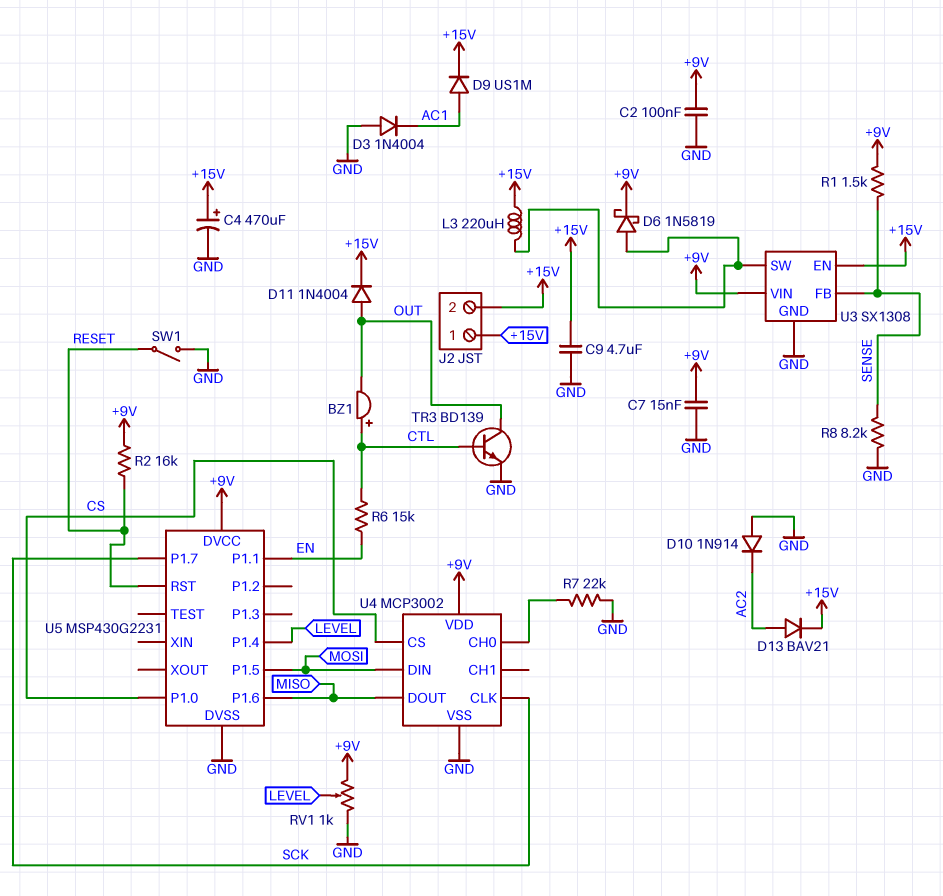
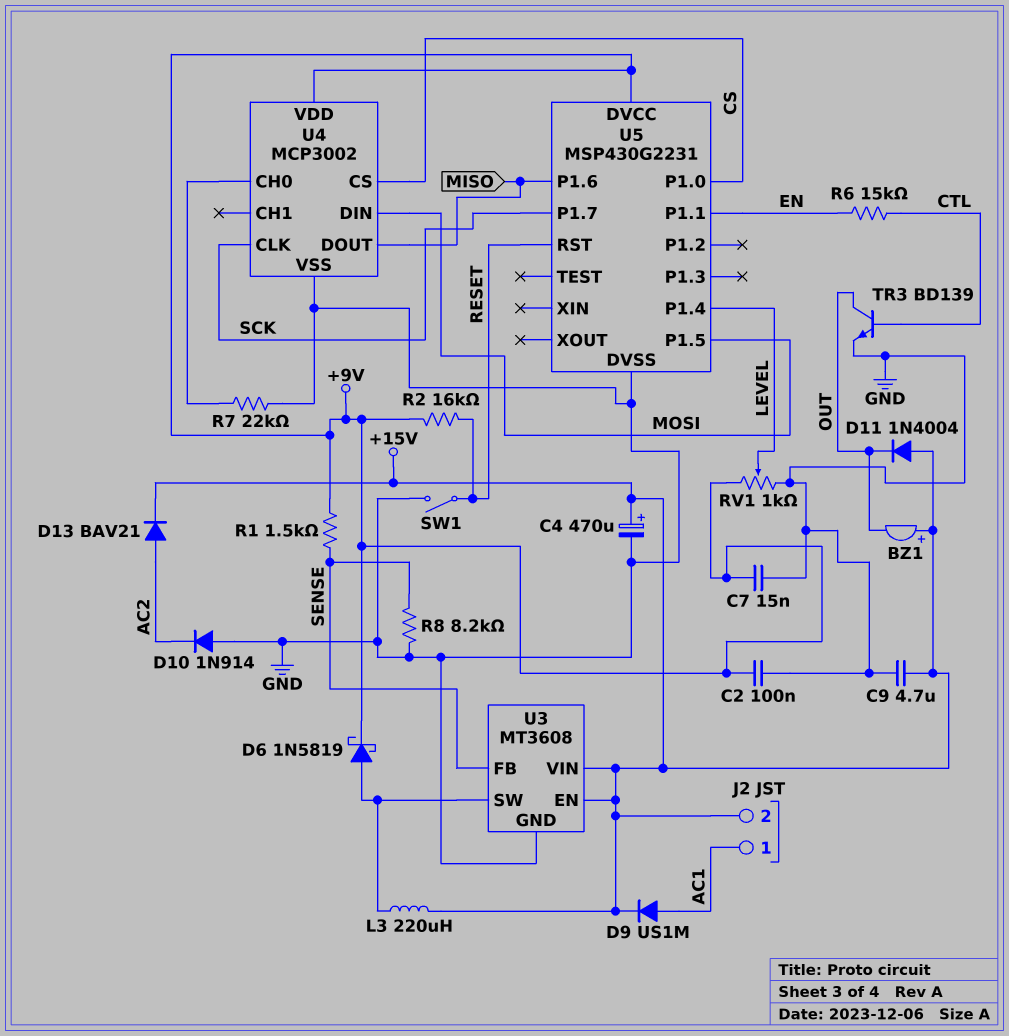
BZ1: buzzer (plus CTL, minus OUT) -> buzzer (plus +15V, minus OUT)
D3: diode 1N4004 (A GND, K AC1) -> none
D11: diode 1N4004 (A OUT, K +15V) -> diode 1N4004 (A +15V, K OUT)
J2 pin 1: +15V -> AC1
U3: SX1308 -> MT3608
U3 pin VIN: +9V -> +15V

